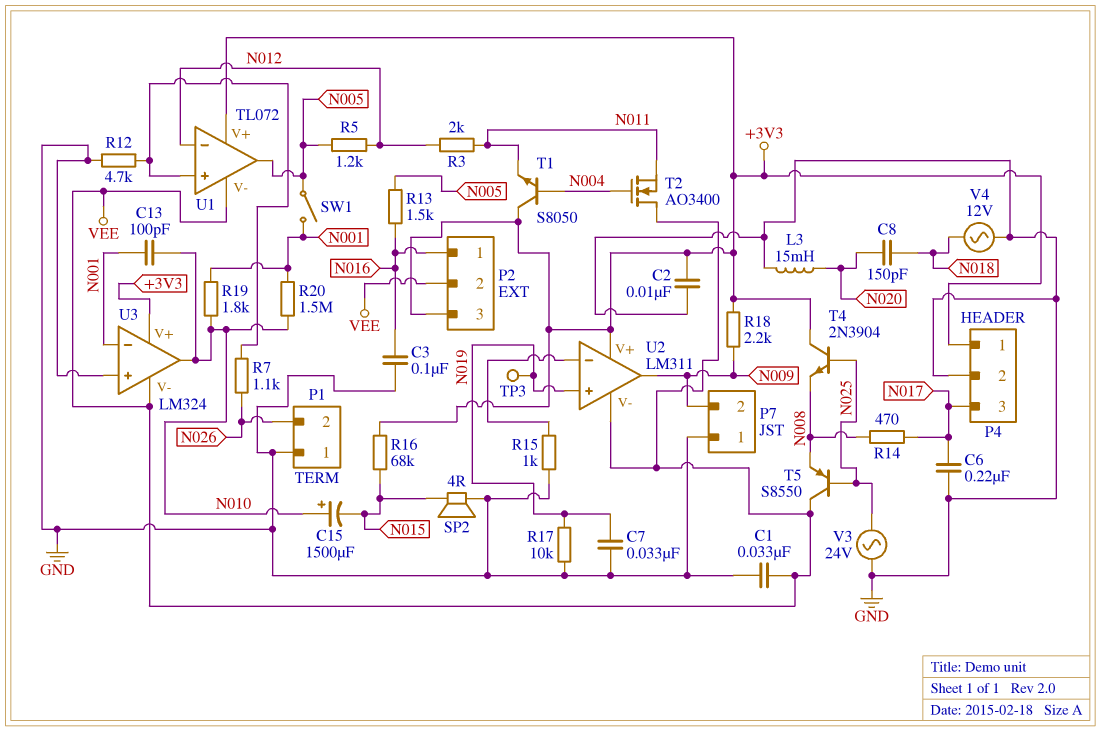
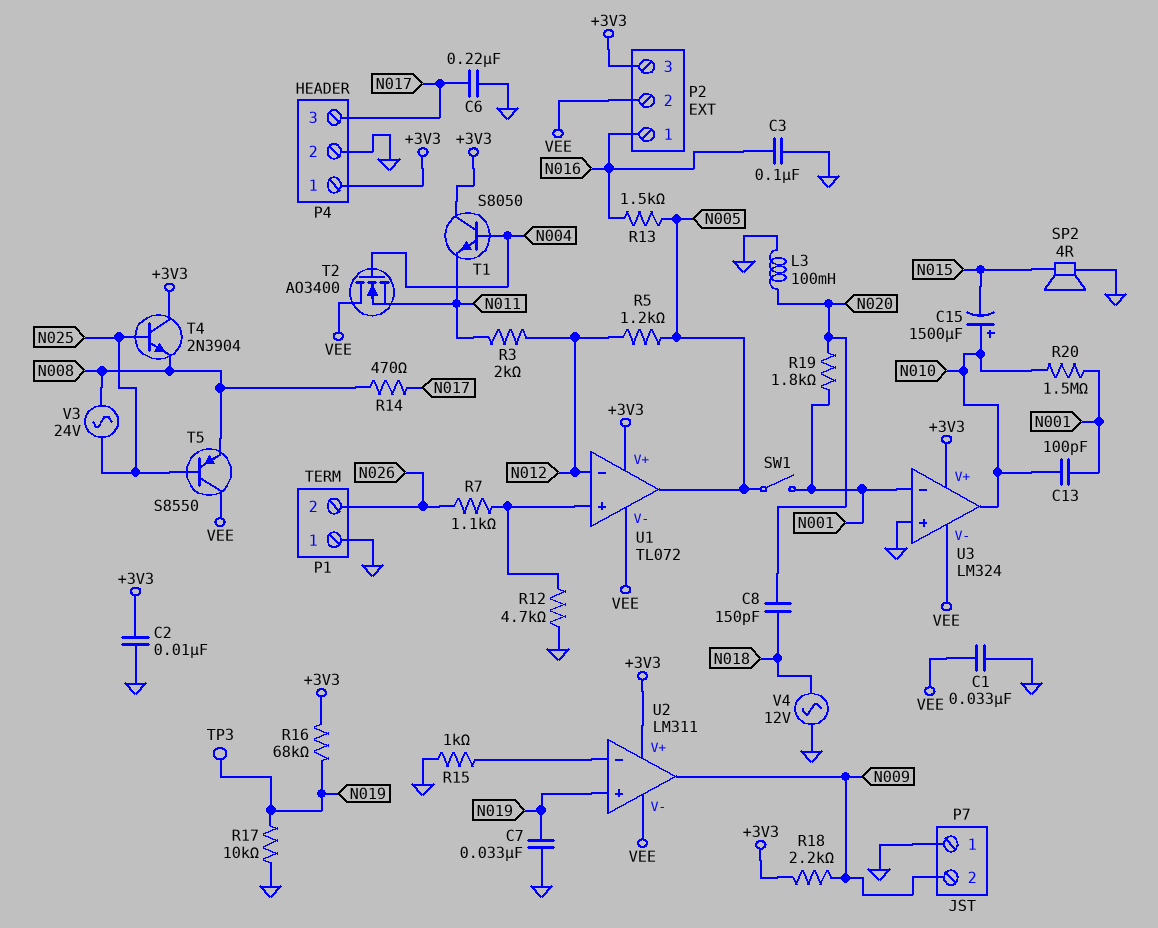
L3: 15mH (GND, N020) -> 100mH (GND, N020)
R16: 68k (+3V3, N015) -> 68k (+3V3, N019)
R19: 1.8k (N001, N010) -> 1.8k (N001, N020)
V3: AC 24V (GND, N025) -> AC 24V (N008, N025)

